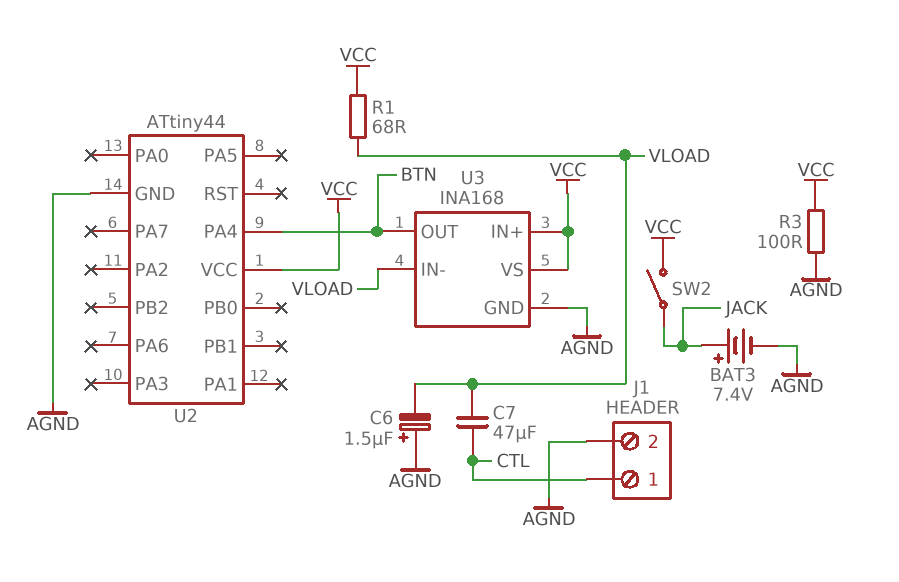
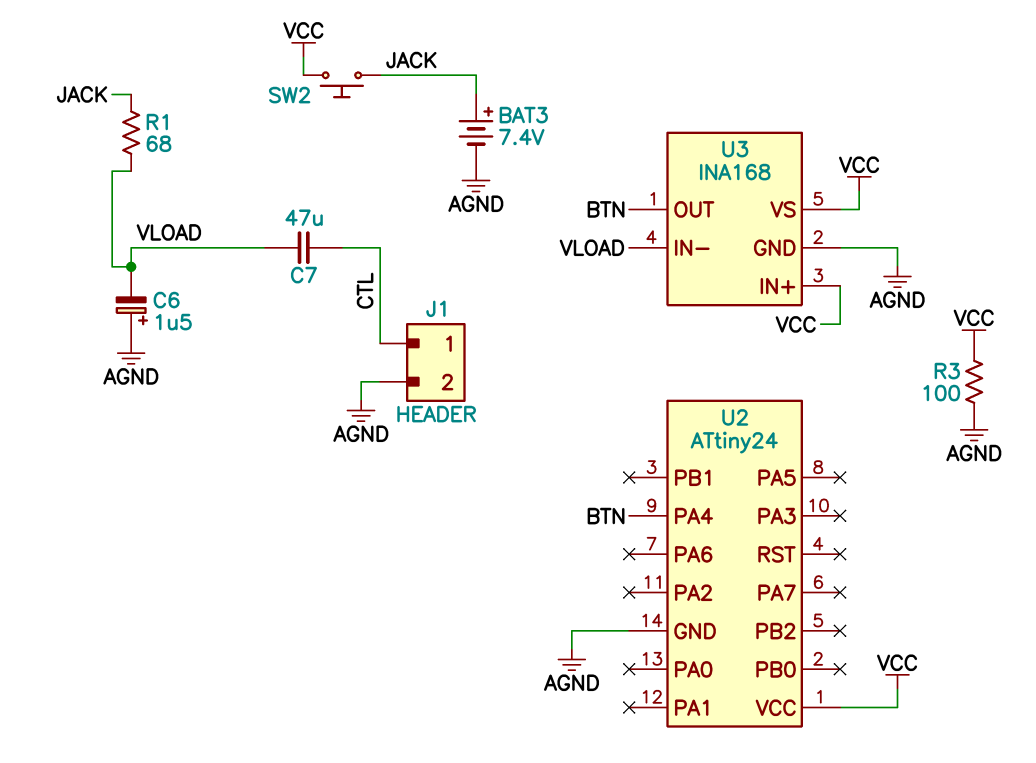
R1: 68 (VCC, VLOAD) -> 68 (JACK, VLOAD)
SW2: switch (JACK, VCC) -> button (JACK, VCC)
U2: ATtiny44 -> ATtiny24

